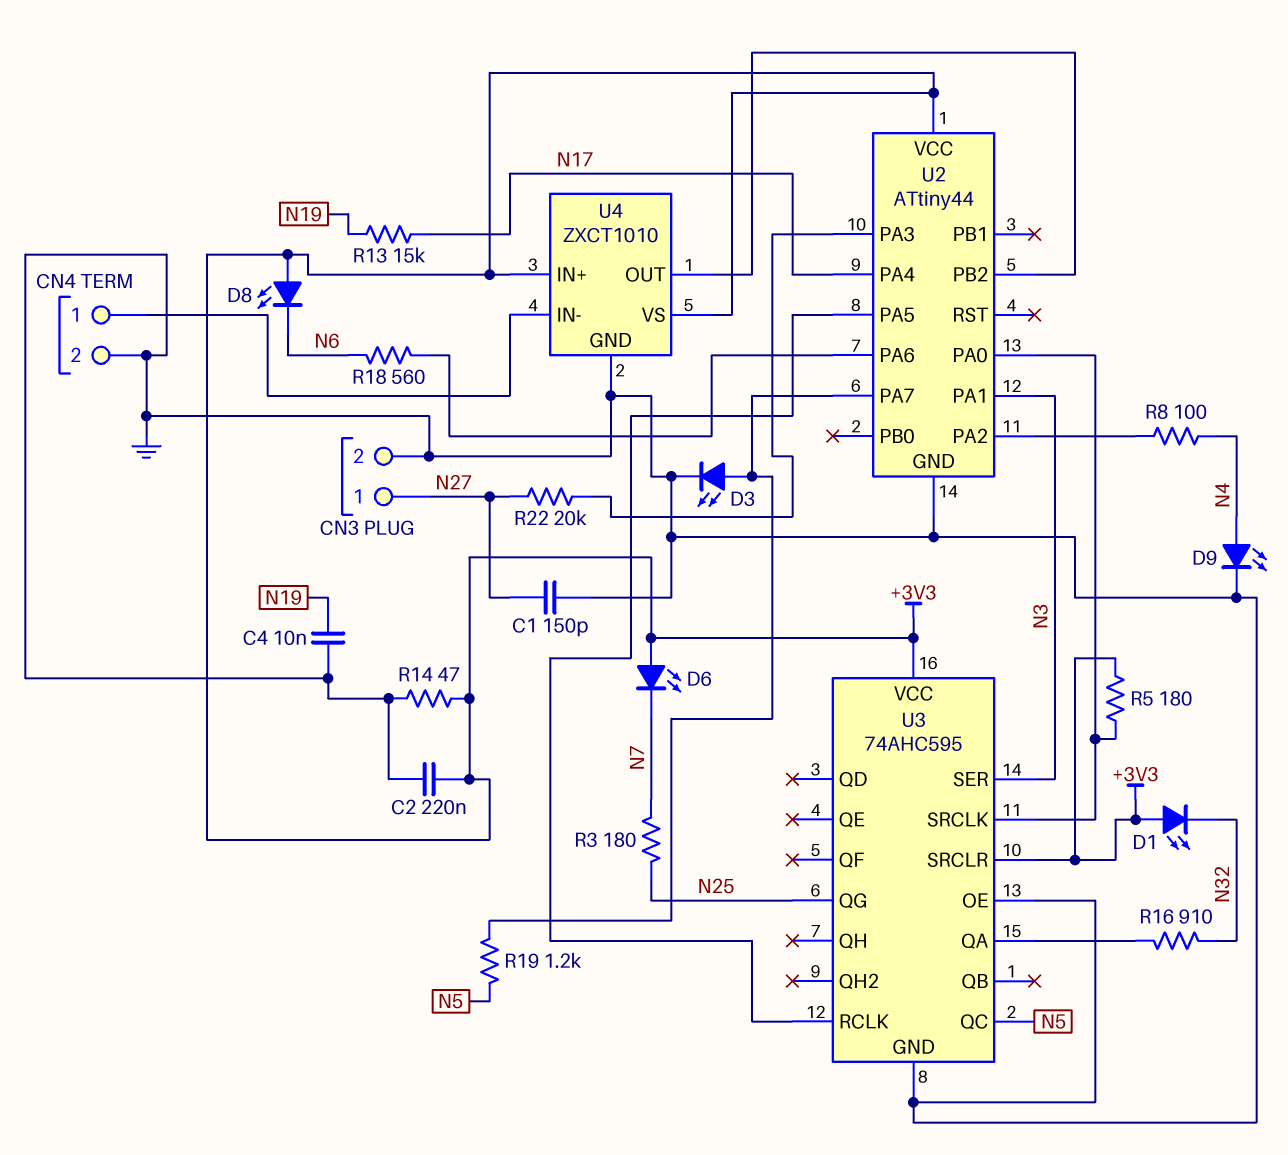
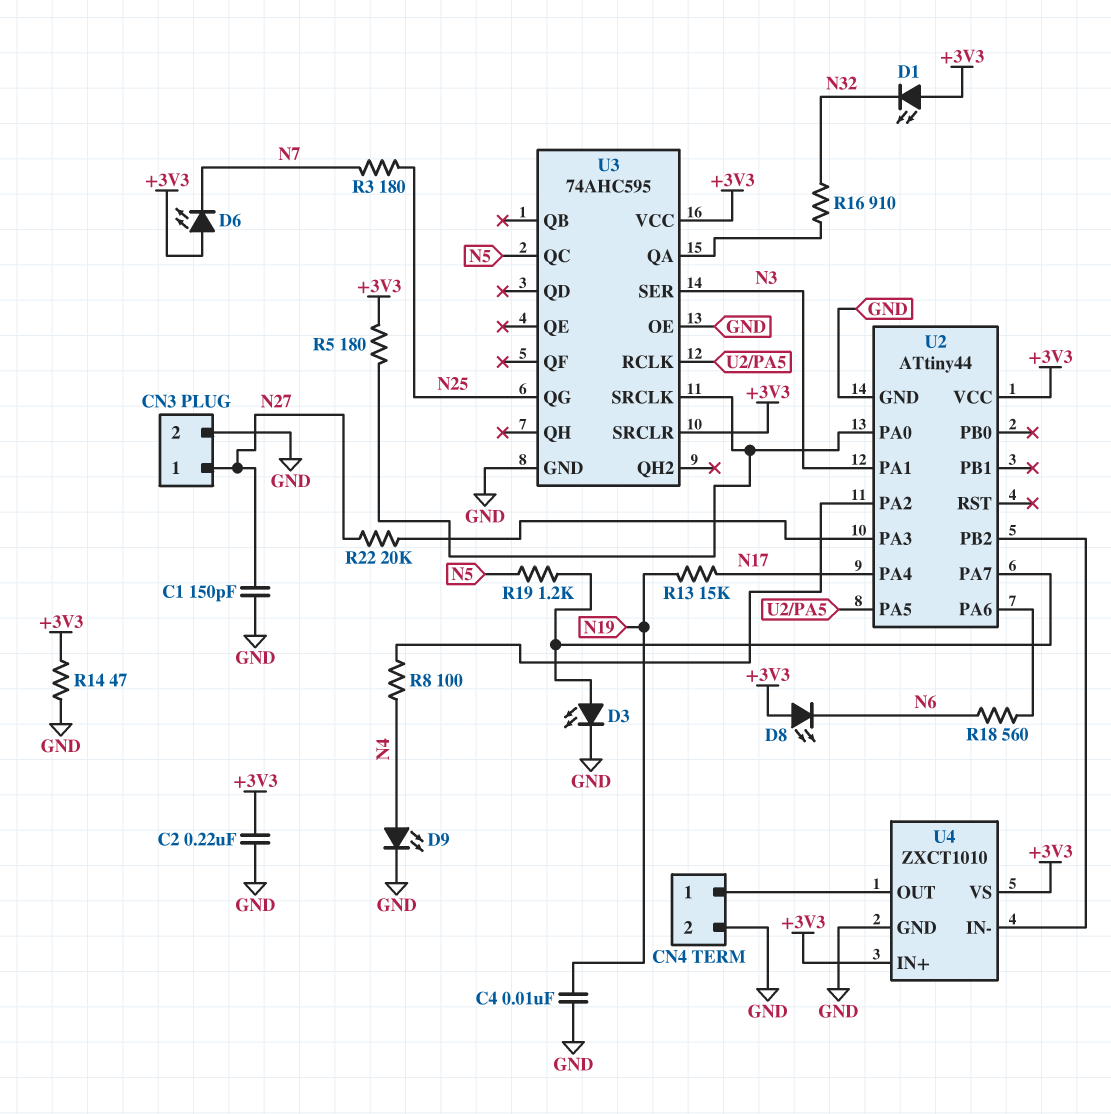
U4 pin IN-: CN4/1 -> U2/PB2
U4 pin OUT: U2/PB2 -> CN4/1

